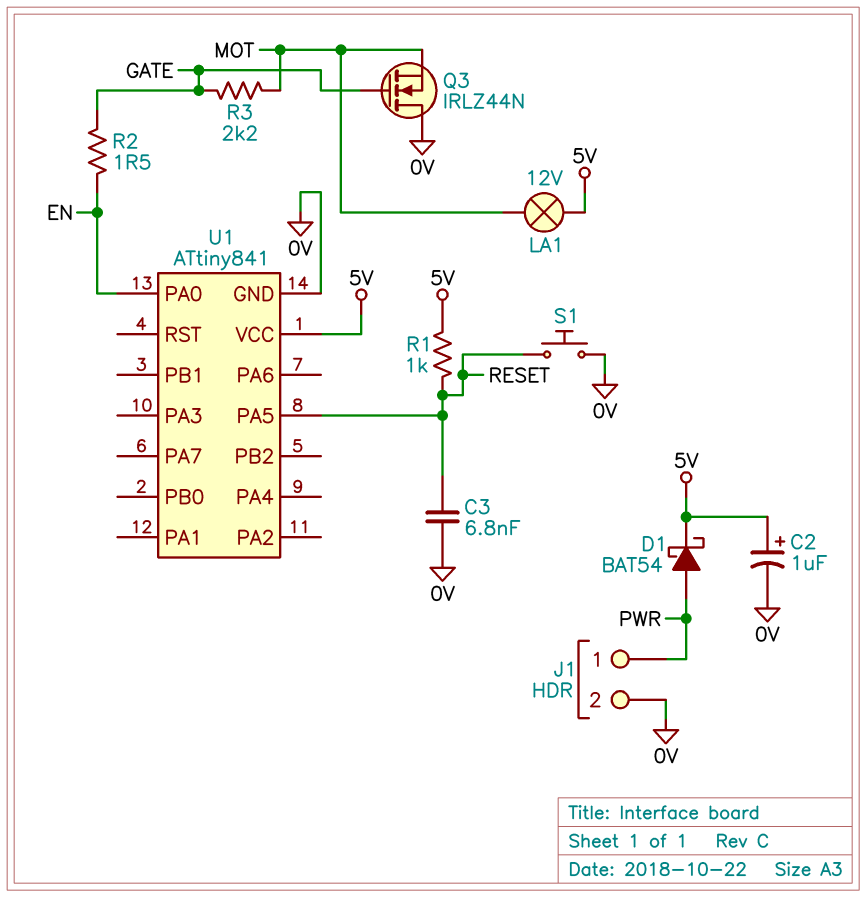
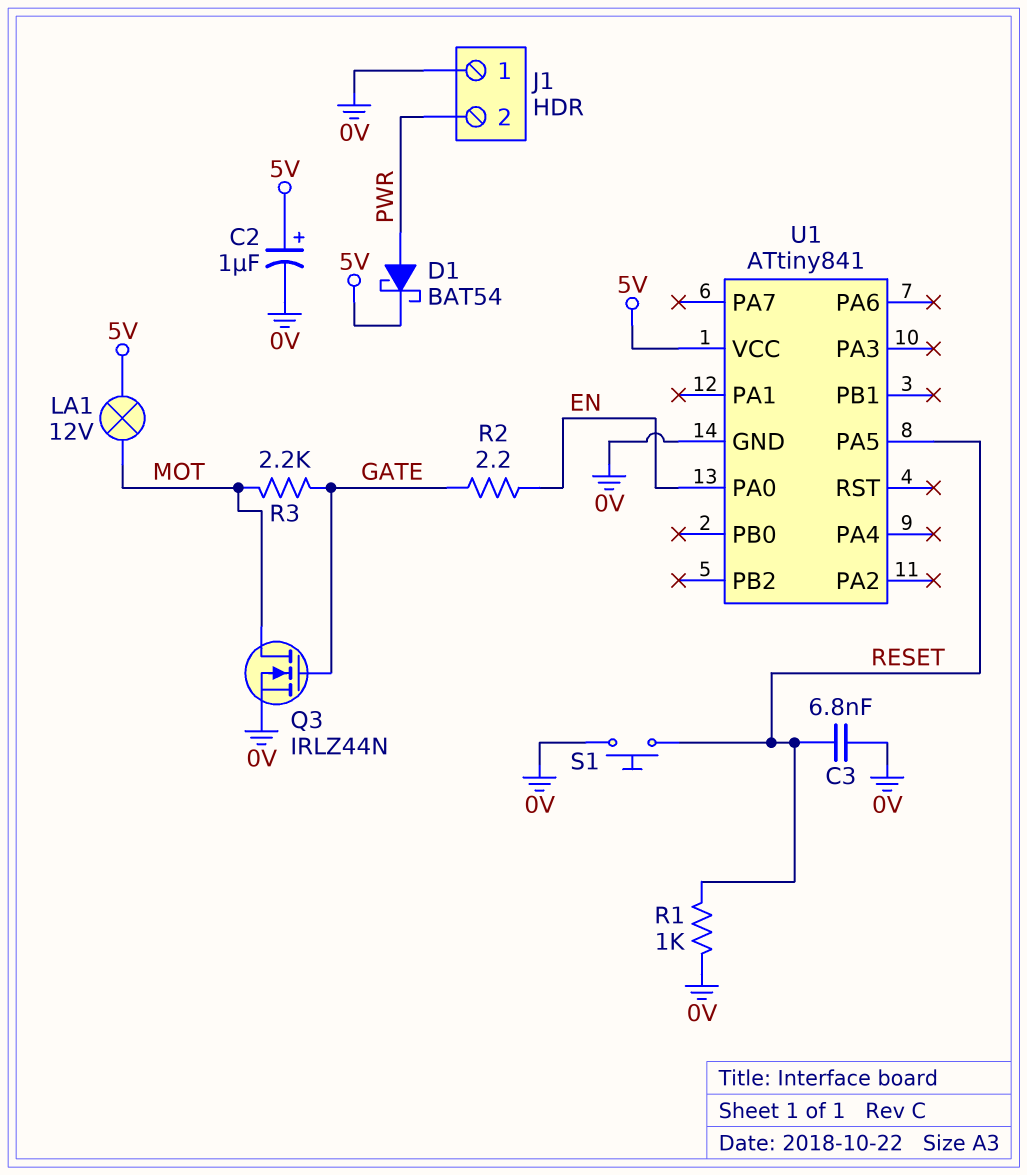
J1 pin 1: PWR -> 0V
J1 pin 2: 0V -> PWR
Q3: NMOS IRLZ44N (G GATE, D 0V, S MOT) -> NMOS IRLZ44N (G GATE, D MOT, S 0V)
R1: 1k (5V, RESET) -> 1k (0V, RESET)
R2: 1.5 (EN, GATE) -> 2.2 (EN, GATE)

